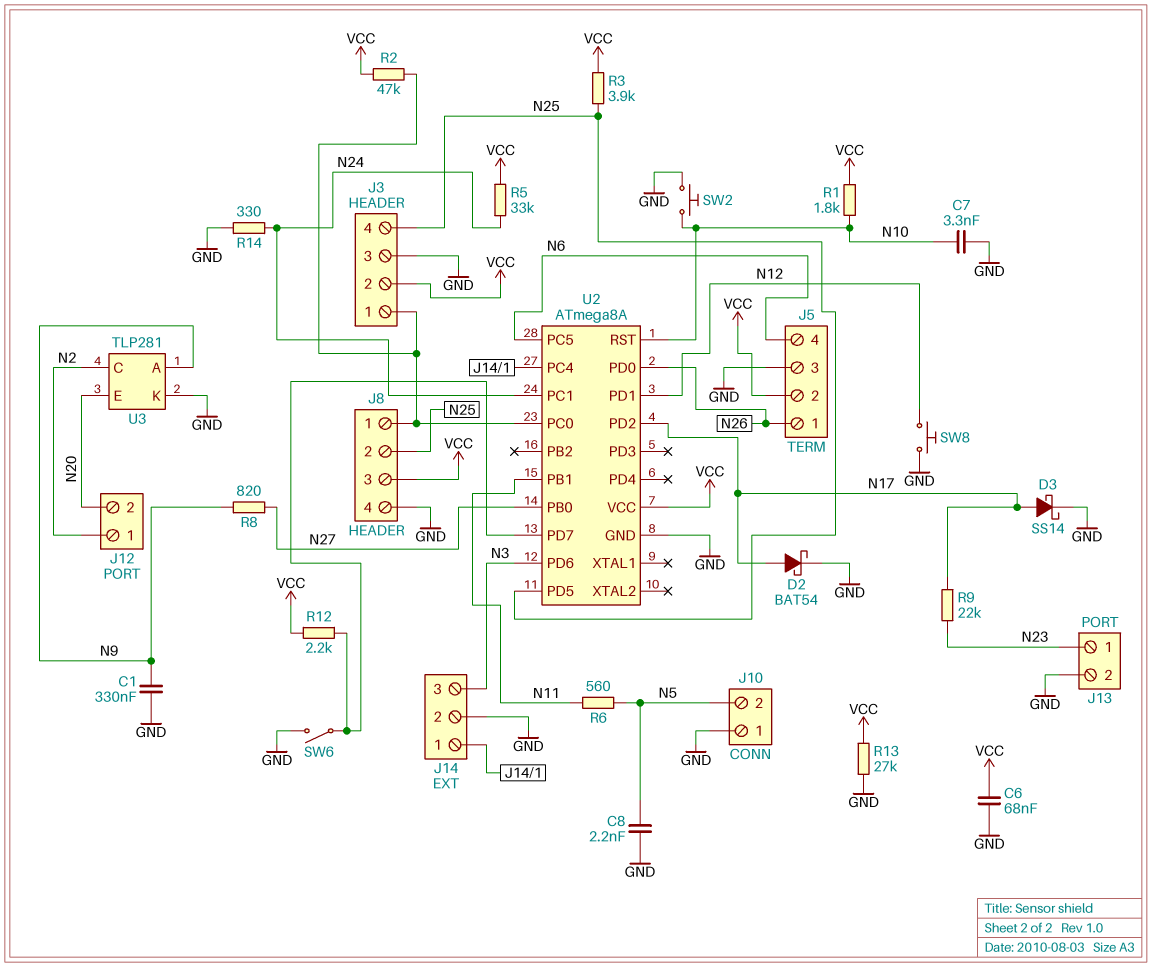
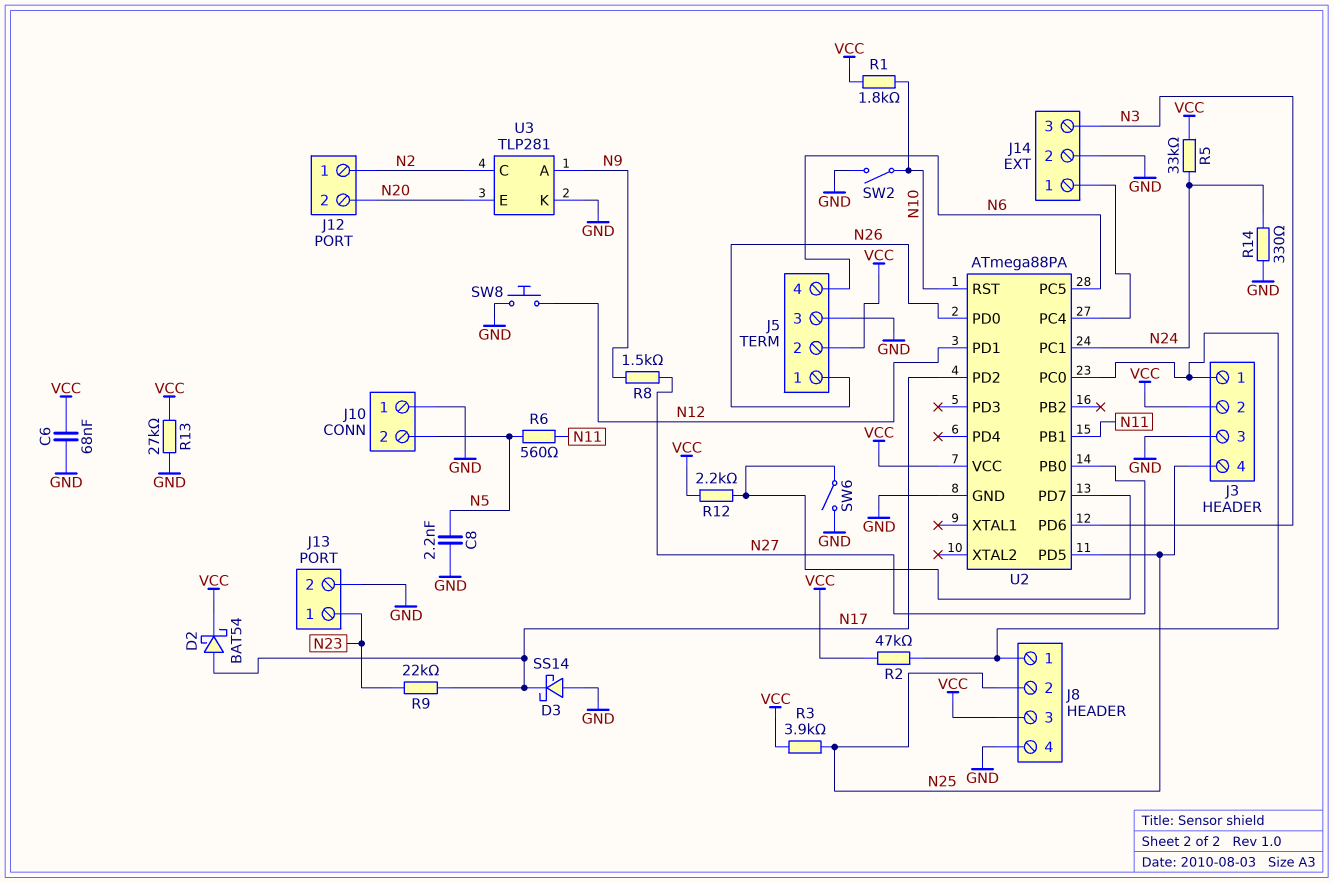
C1: 330nF (GND, N9) -> none
C7: 3.3nF (GND, N10) -> none
D2: schottky BAT54 (A N17, K GND) -> schottky BAT54 (A N17, K VCC)
D3: schottky SS14 (A N17, K GND) -> schottky SS14 (A GND, K N17)
R8: 820 (N9, N27) -> 1.5k (N9, N27)
SW2: button (GND, N10) -> switch (GND, N10)
U2: ATmega8A -> ATmega88PA

